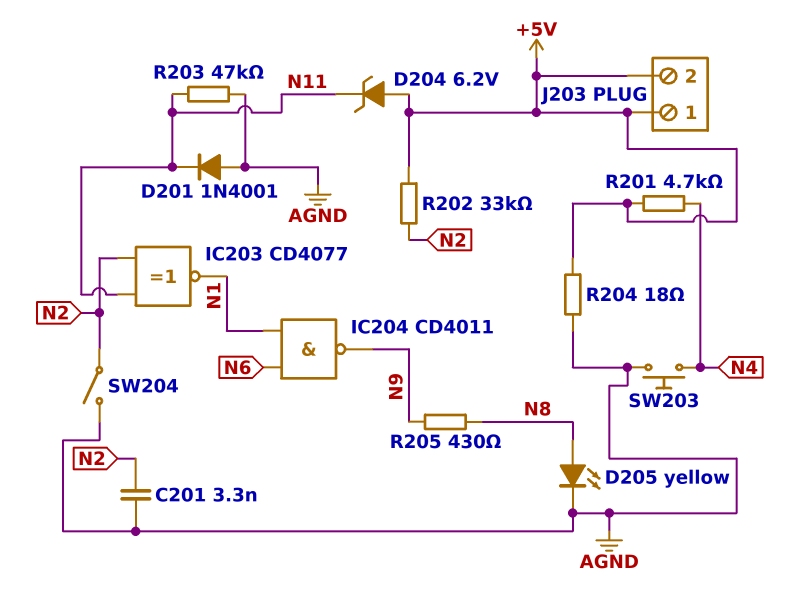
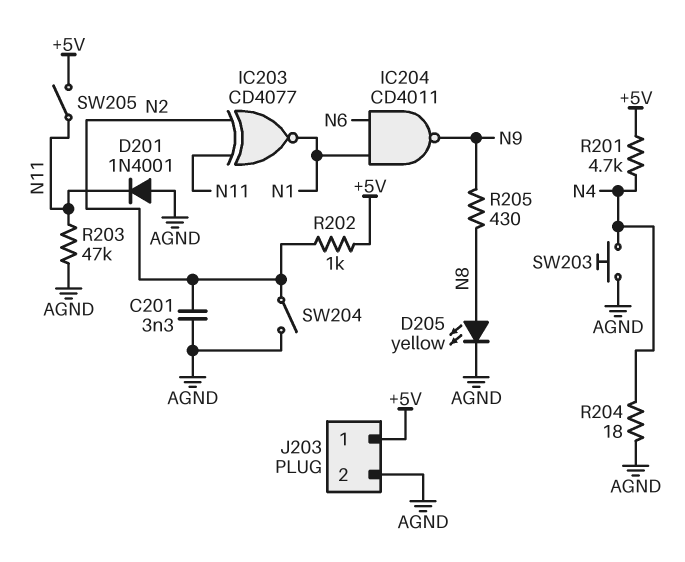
D204: zener 6.2V (A +5V, K N11) -> none
J203 pin 2: +5V -> AGND
R202: 33k (+5V, N2) -> 1k (+5V, N2)
R204: 18 (+5V, AGND) -> 18 (AGND, N4)
SW205: none -> switch (+5V, N11)

